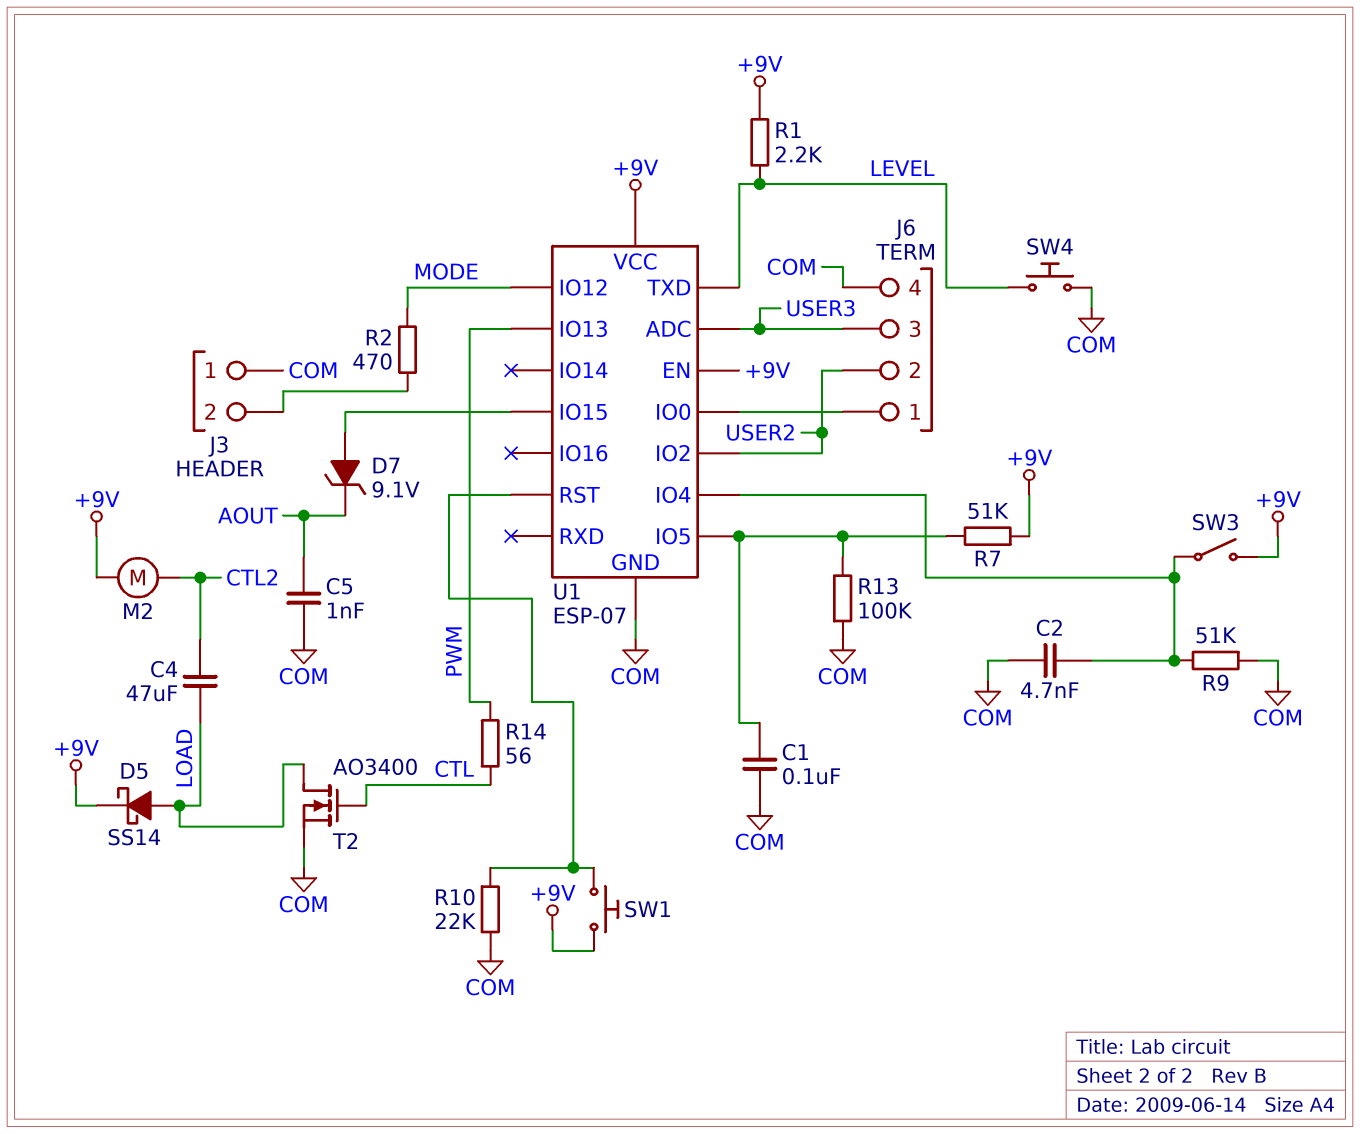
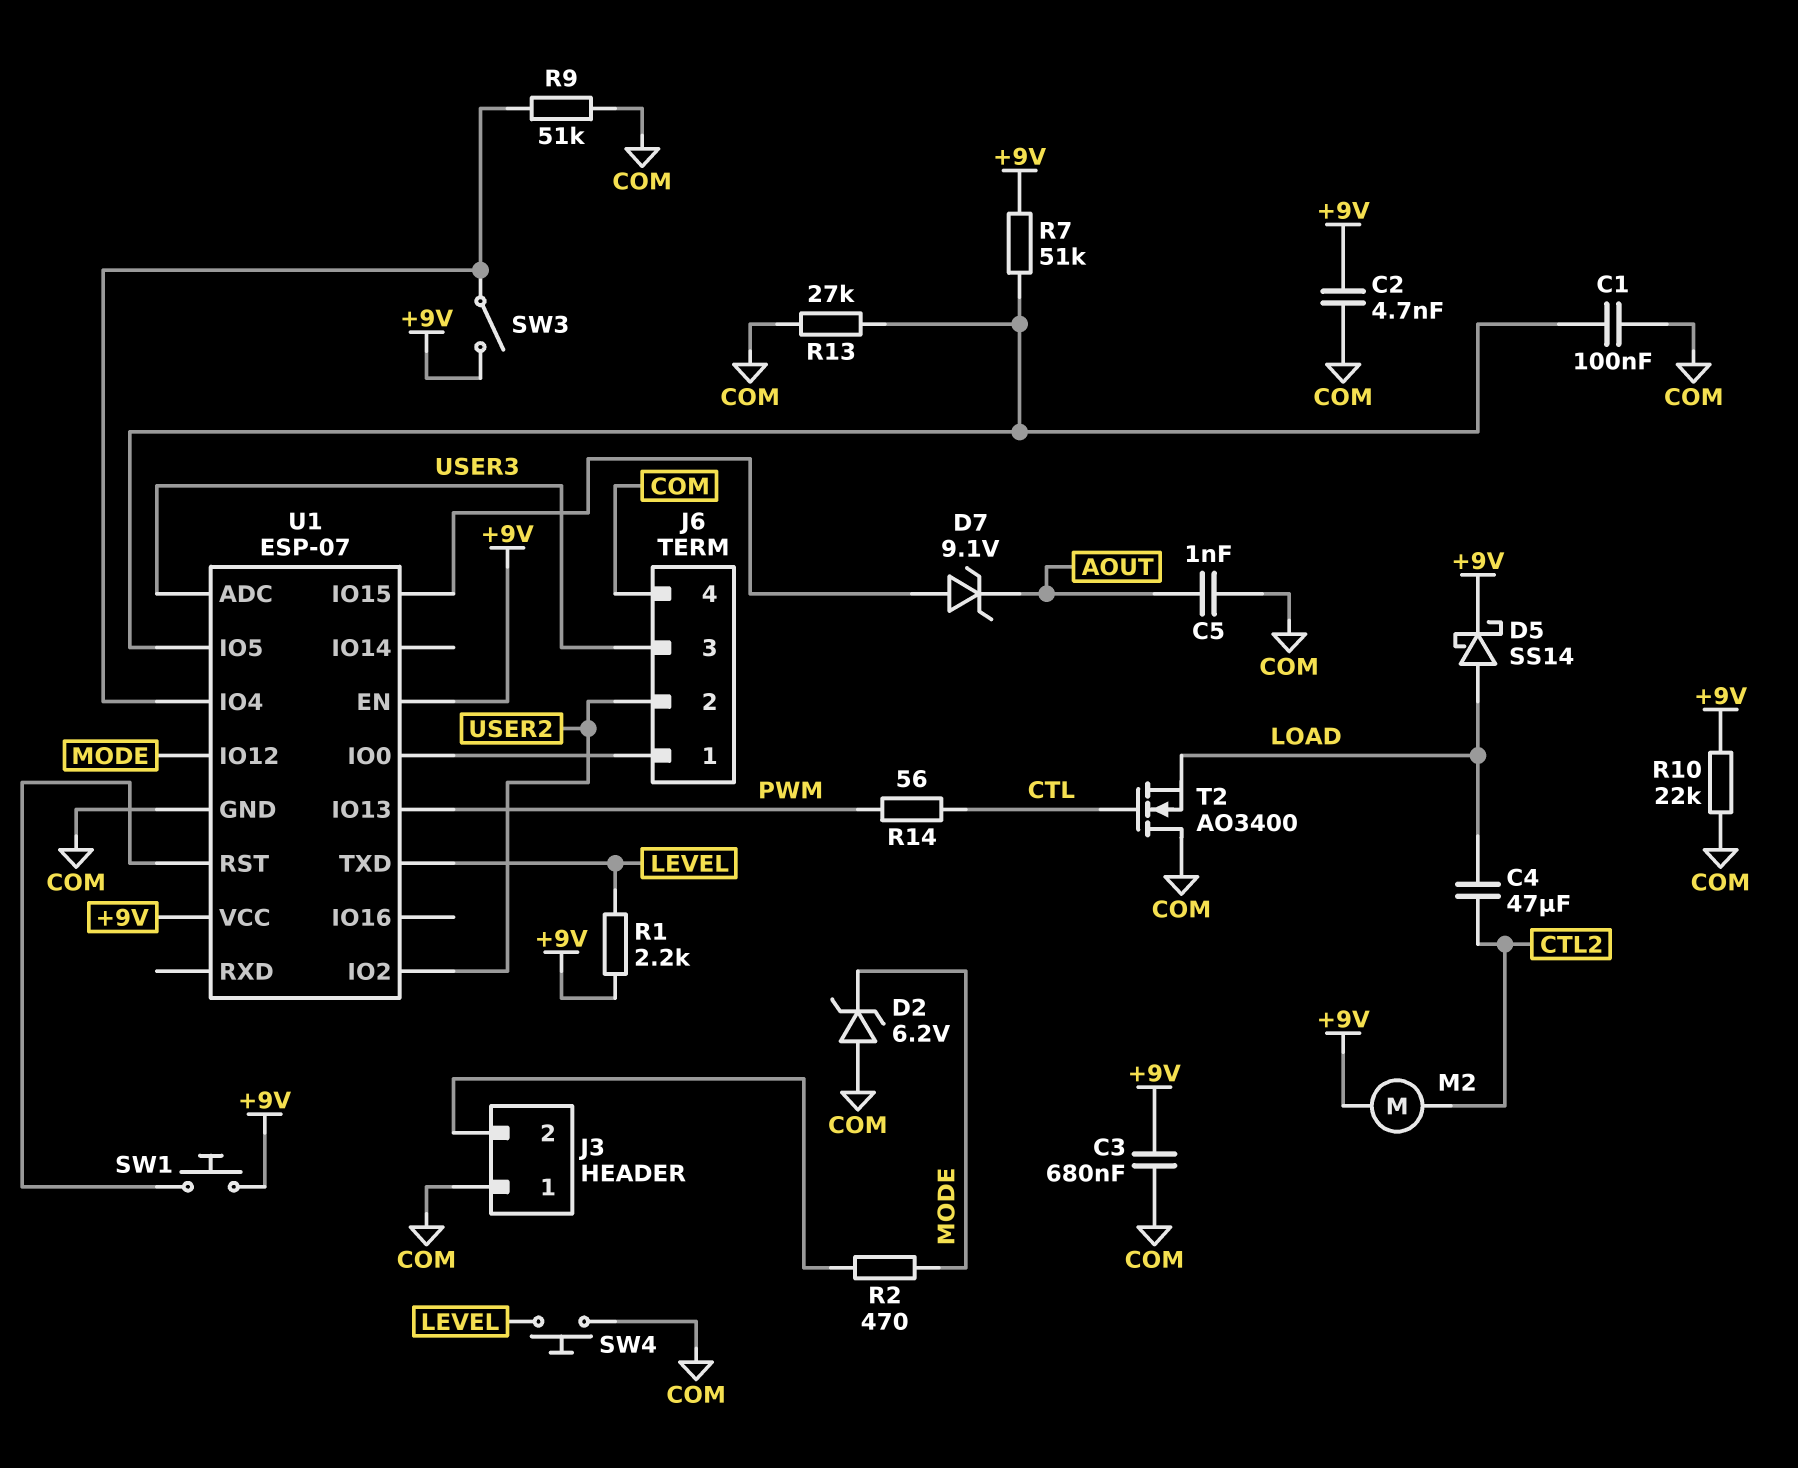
C2: 4.7nF (COM, U1/IO4) -> 4.7nF (+9V, COM)
C3: none -> 680nF (+9V, COM)
D2: none -> zener 6.2V (A COM, K MODE)
R10: 22k (COM, U1/RST) -> 22k (+9V, COM)
R13: 100k (COM, U1/IO5) -> 27k (COM, U1/IO5)
T2: NMOS AO3400 (G CTL, D LOAD, S COM) -> NMOS AO3400 (G CTL, D COM, S LOAD)

